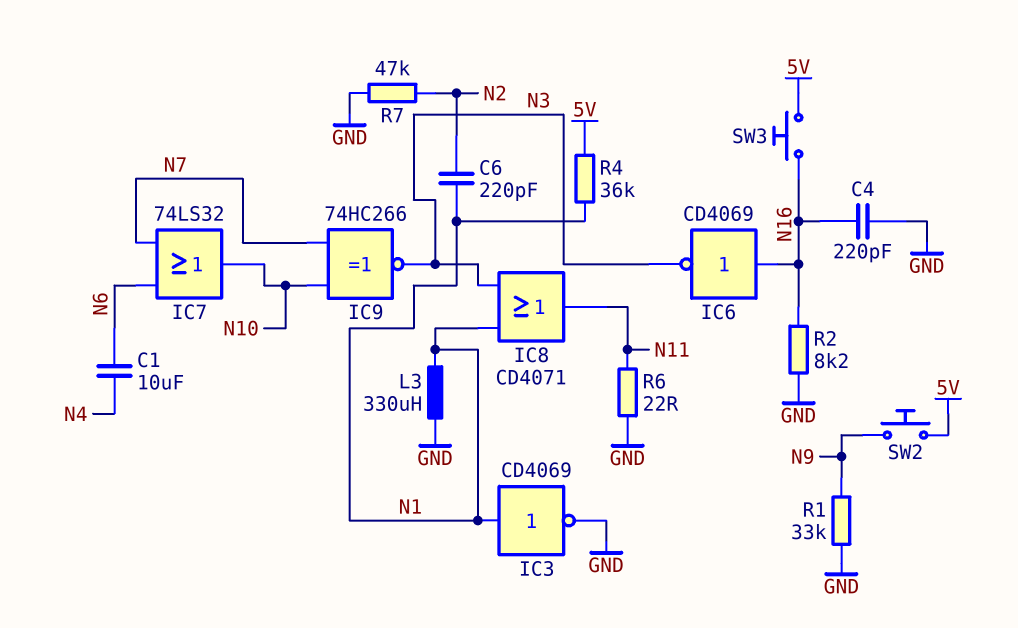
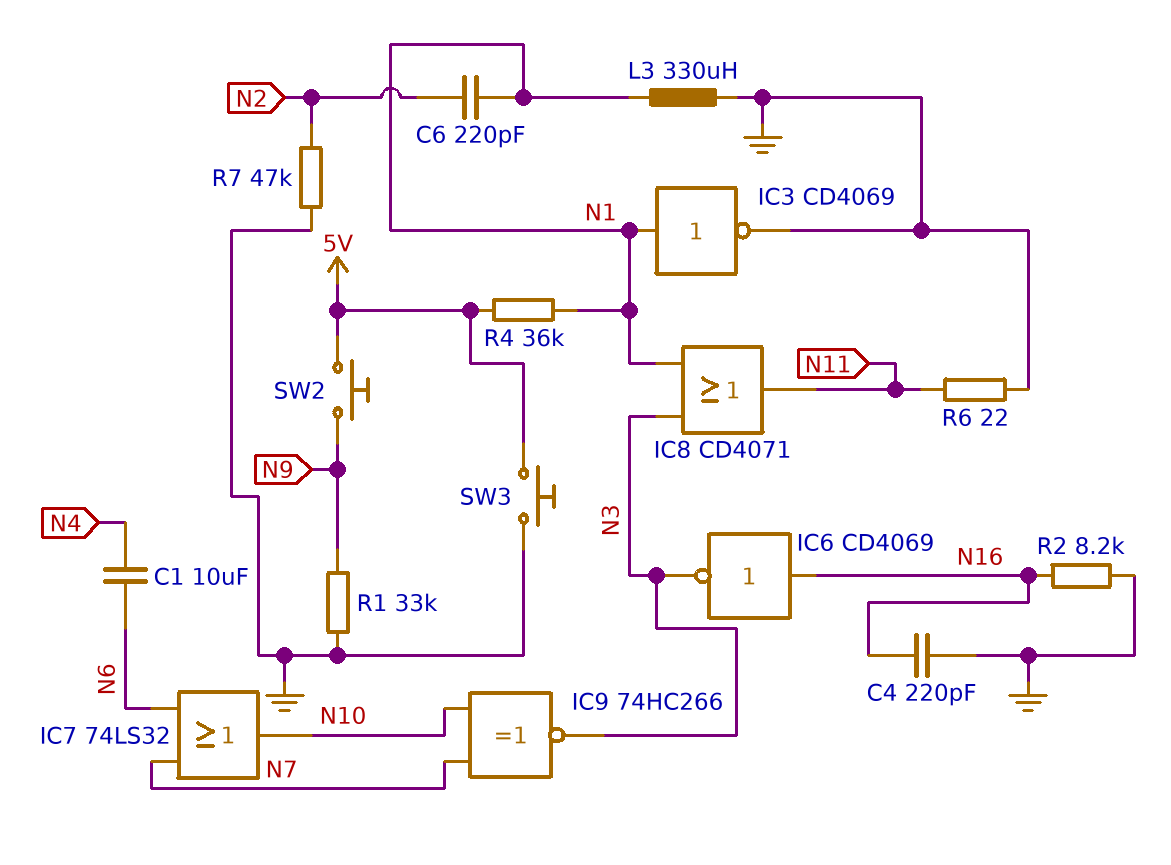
SW3: button (5V, N16) -> button (5V, GND)

